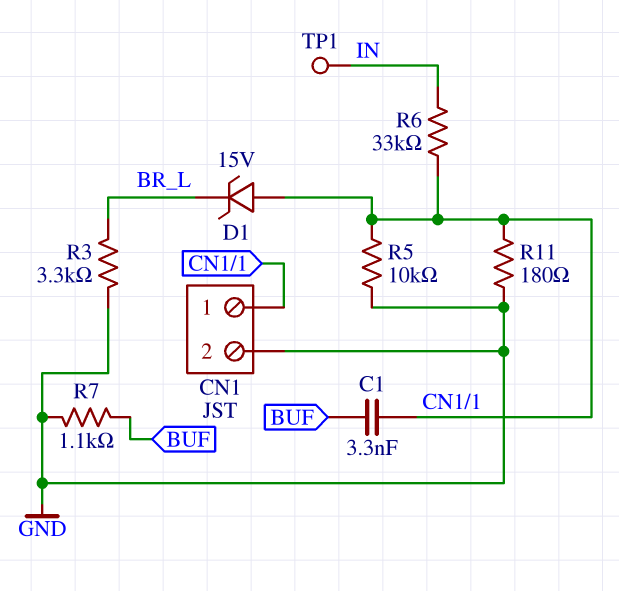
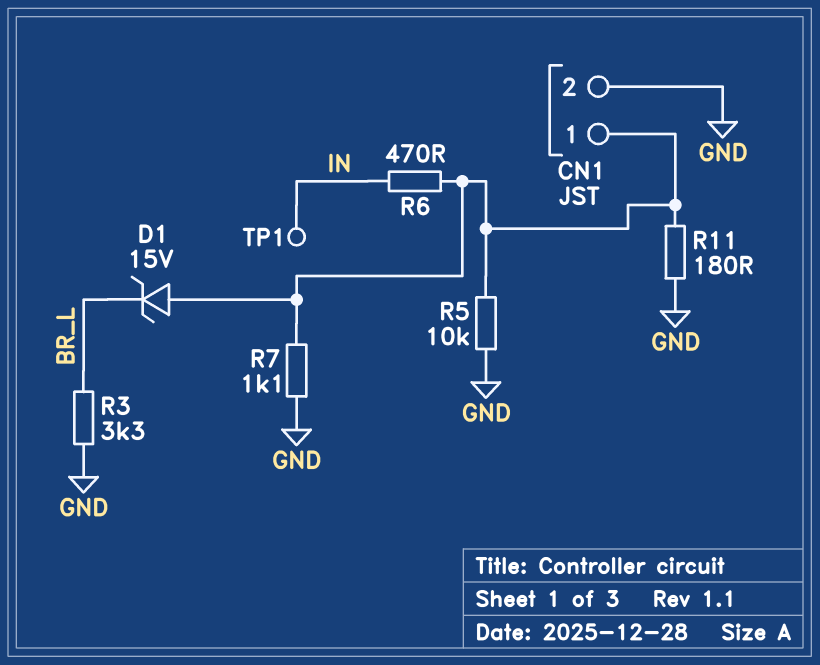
C1: 3.3nF (BUF, CN1/1) -> none
R6: 33k (CN1/1, IN) -> 470 (CN1/1, IN)
R7: 1.1k (BUF, GND) -> 1.1k (CN1/1, GND)

